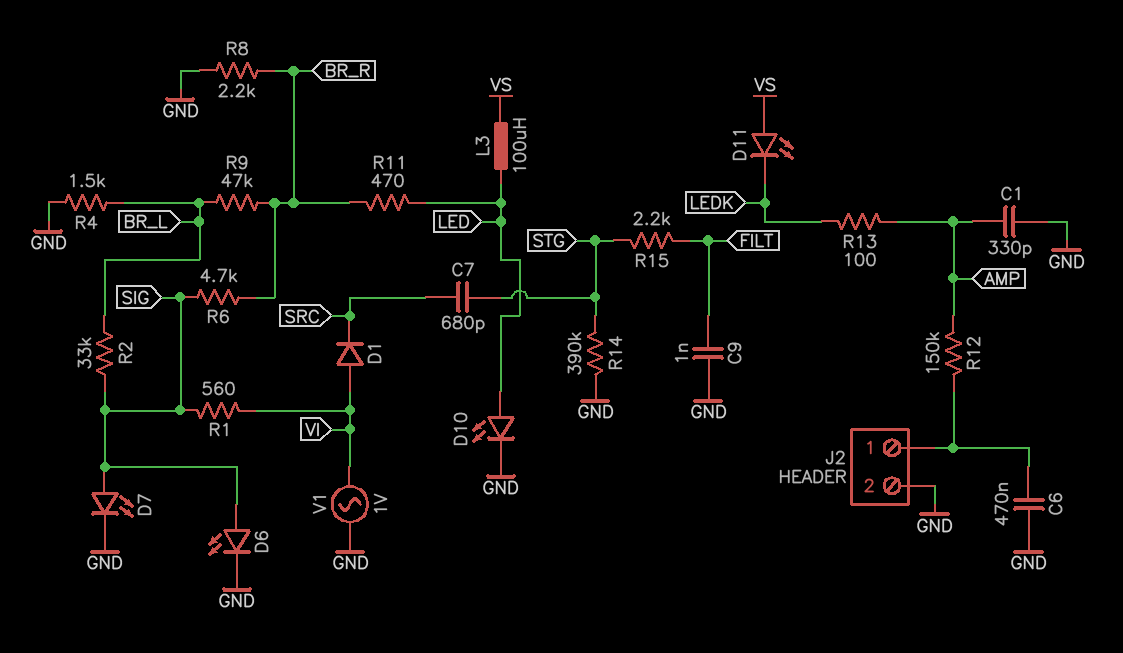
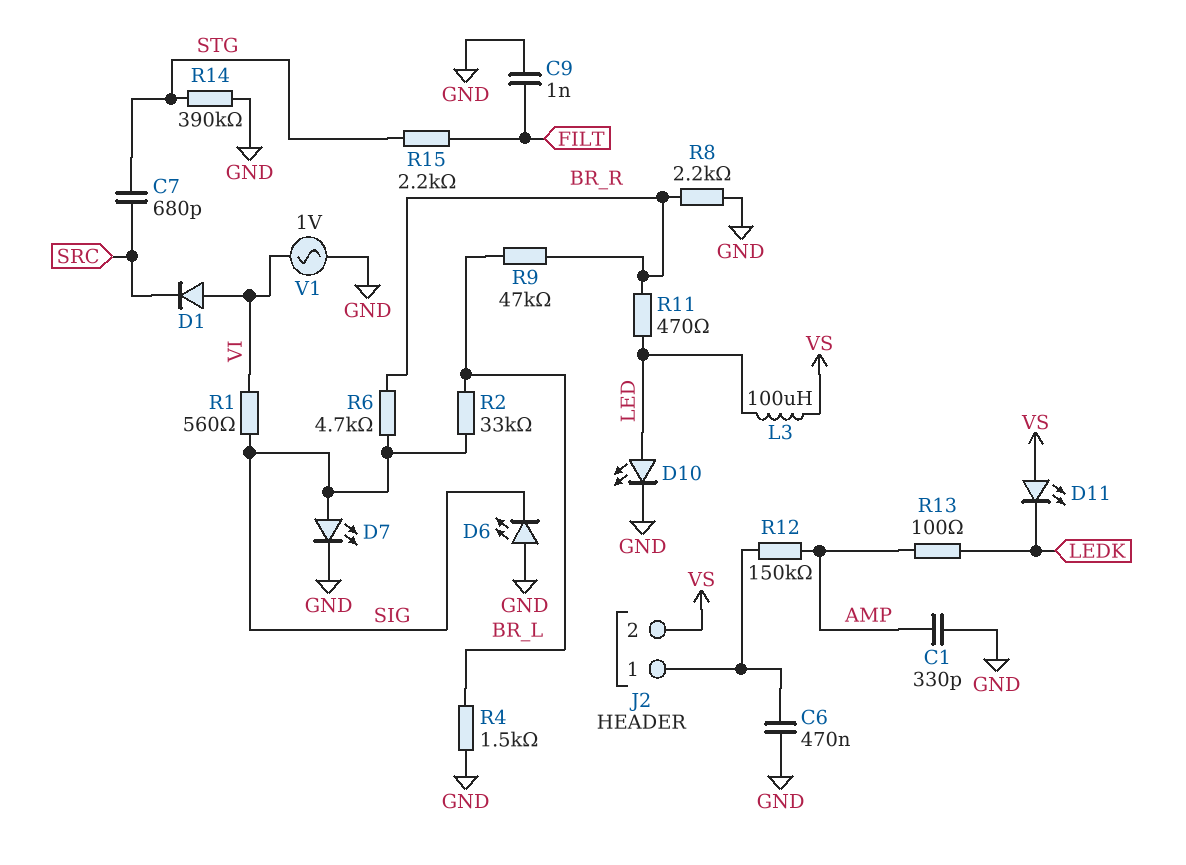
D6: LED (A SIG, K GND) -> LED (A GND, K SIG)
J2 pin 2: GND -> VS

